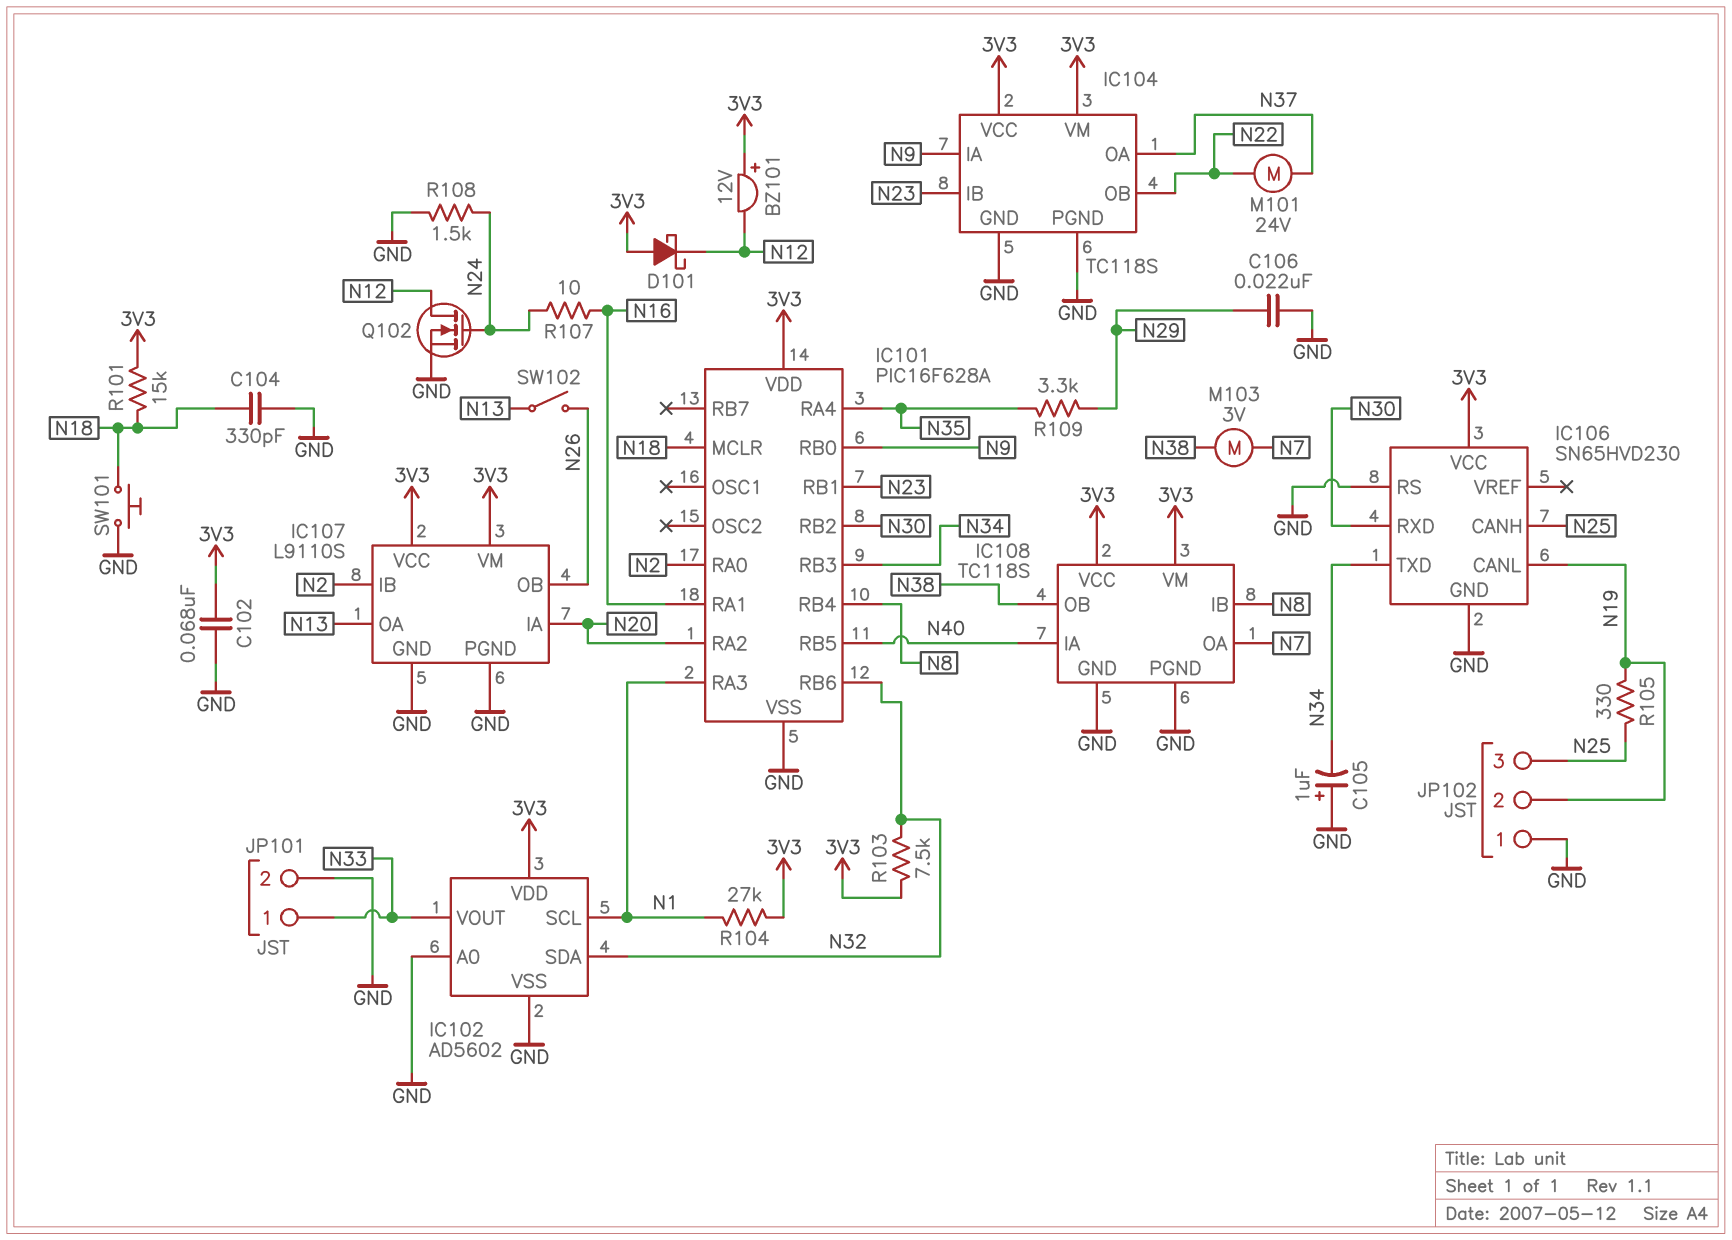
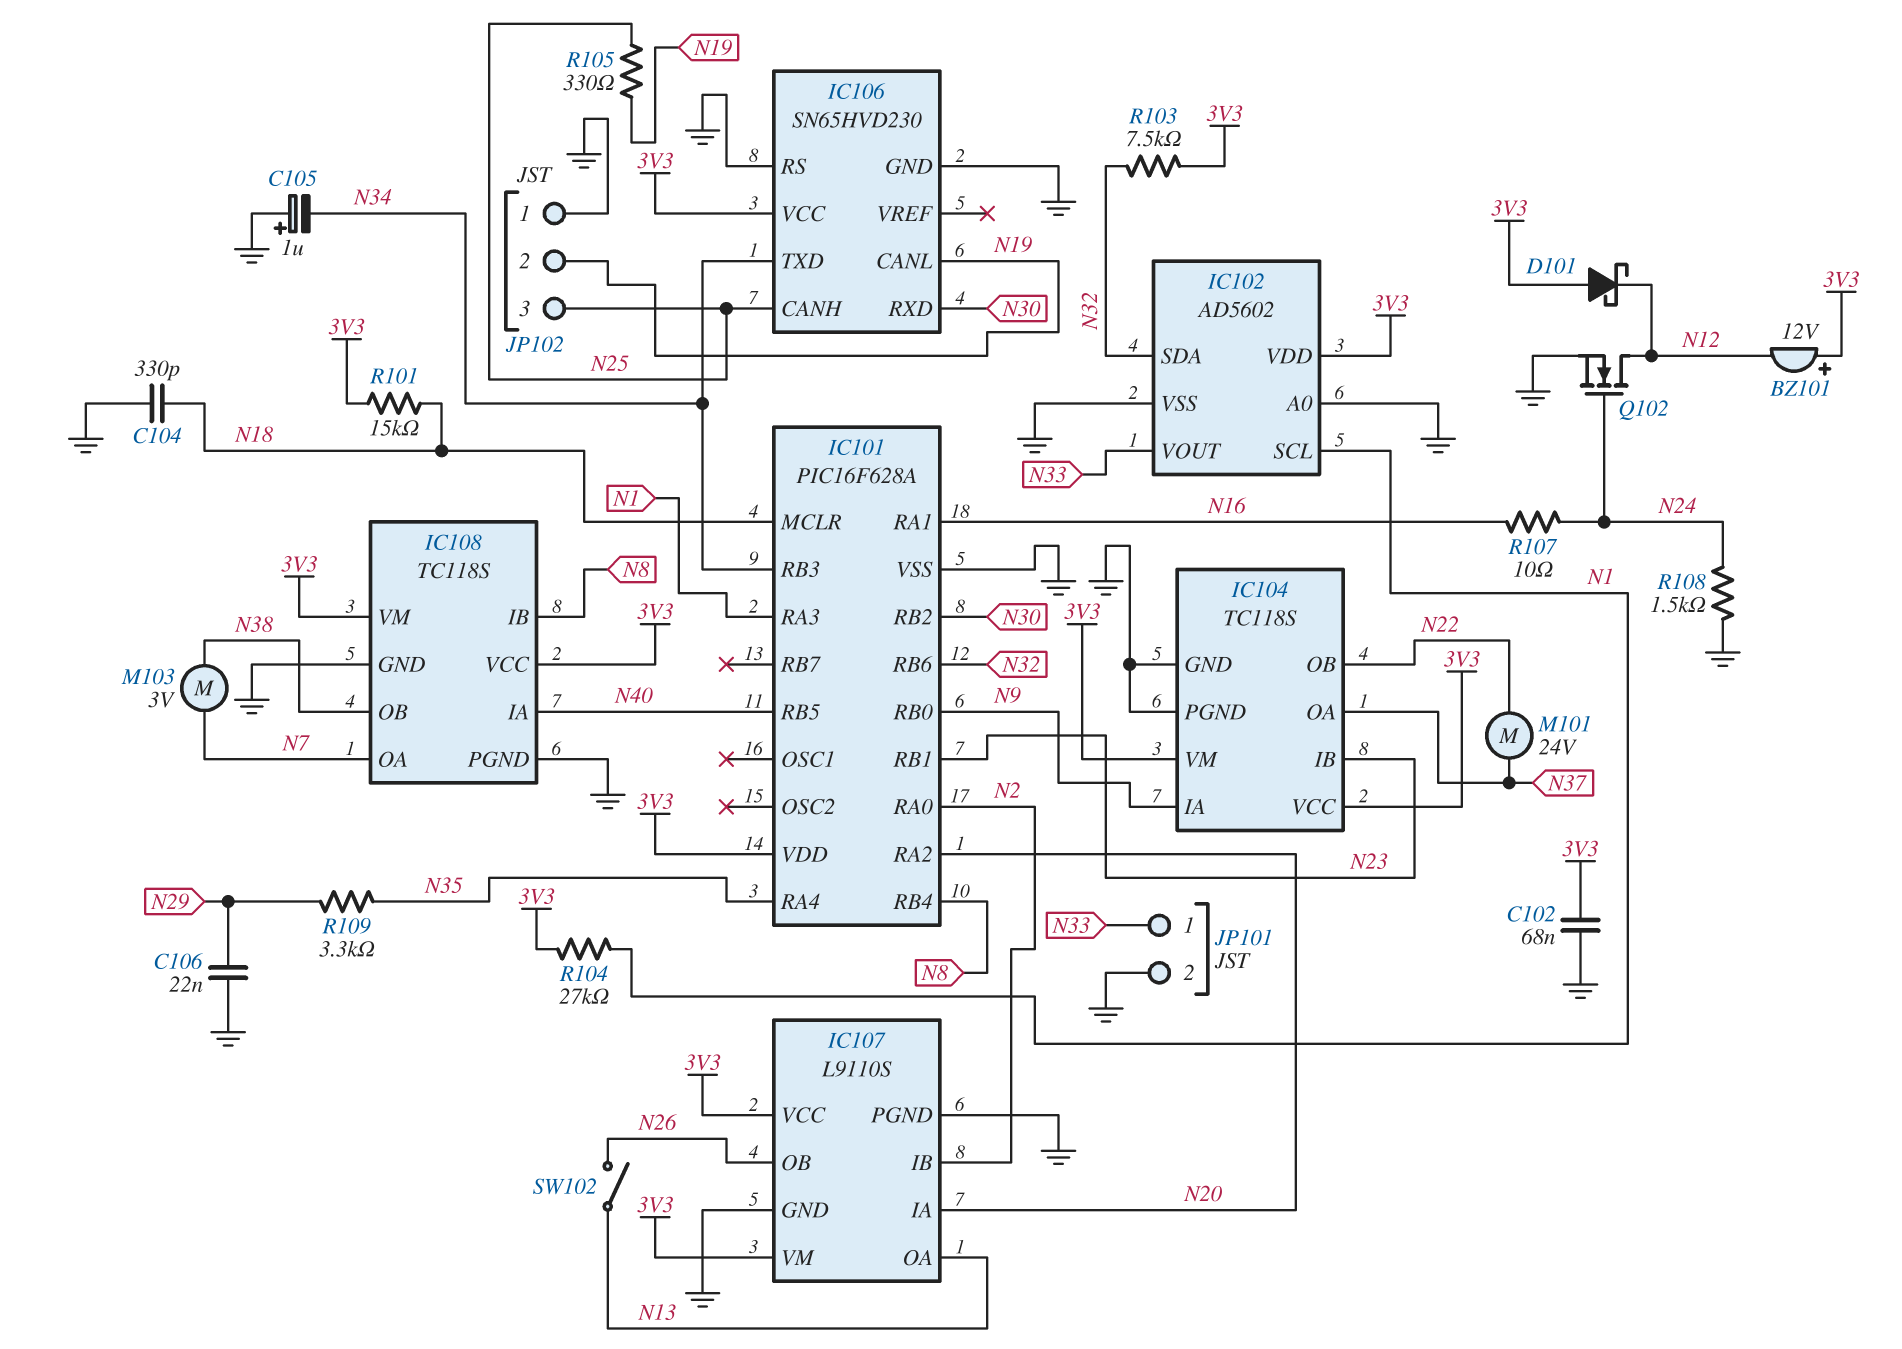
SW101: button (GND, N18) -> none

